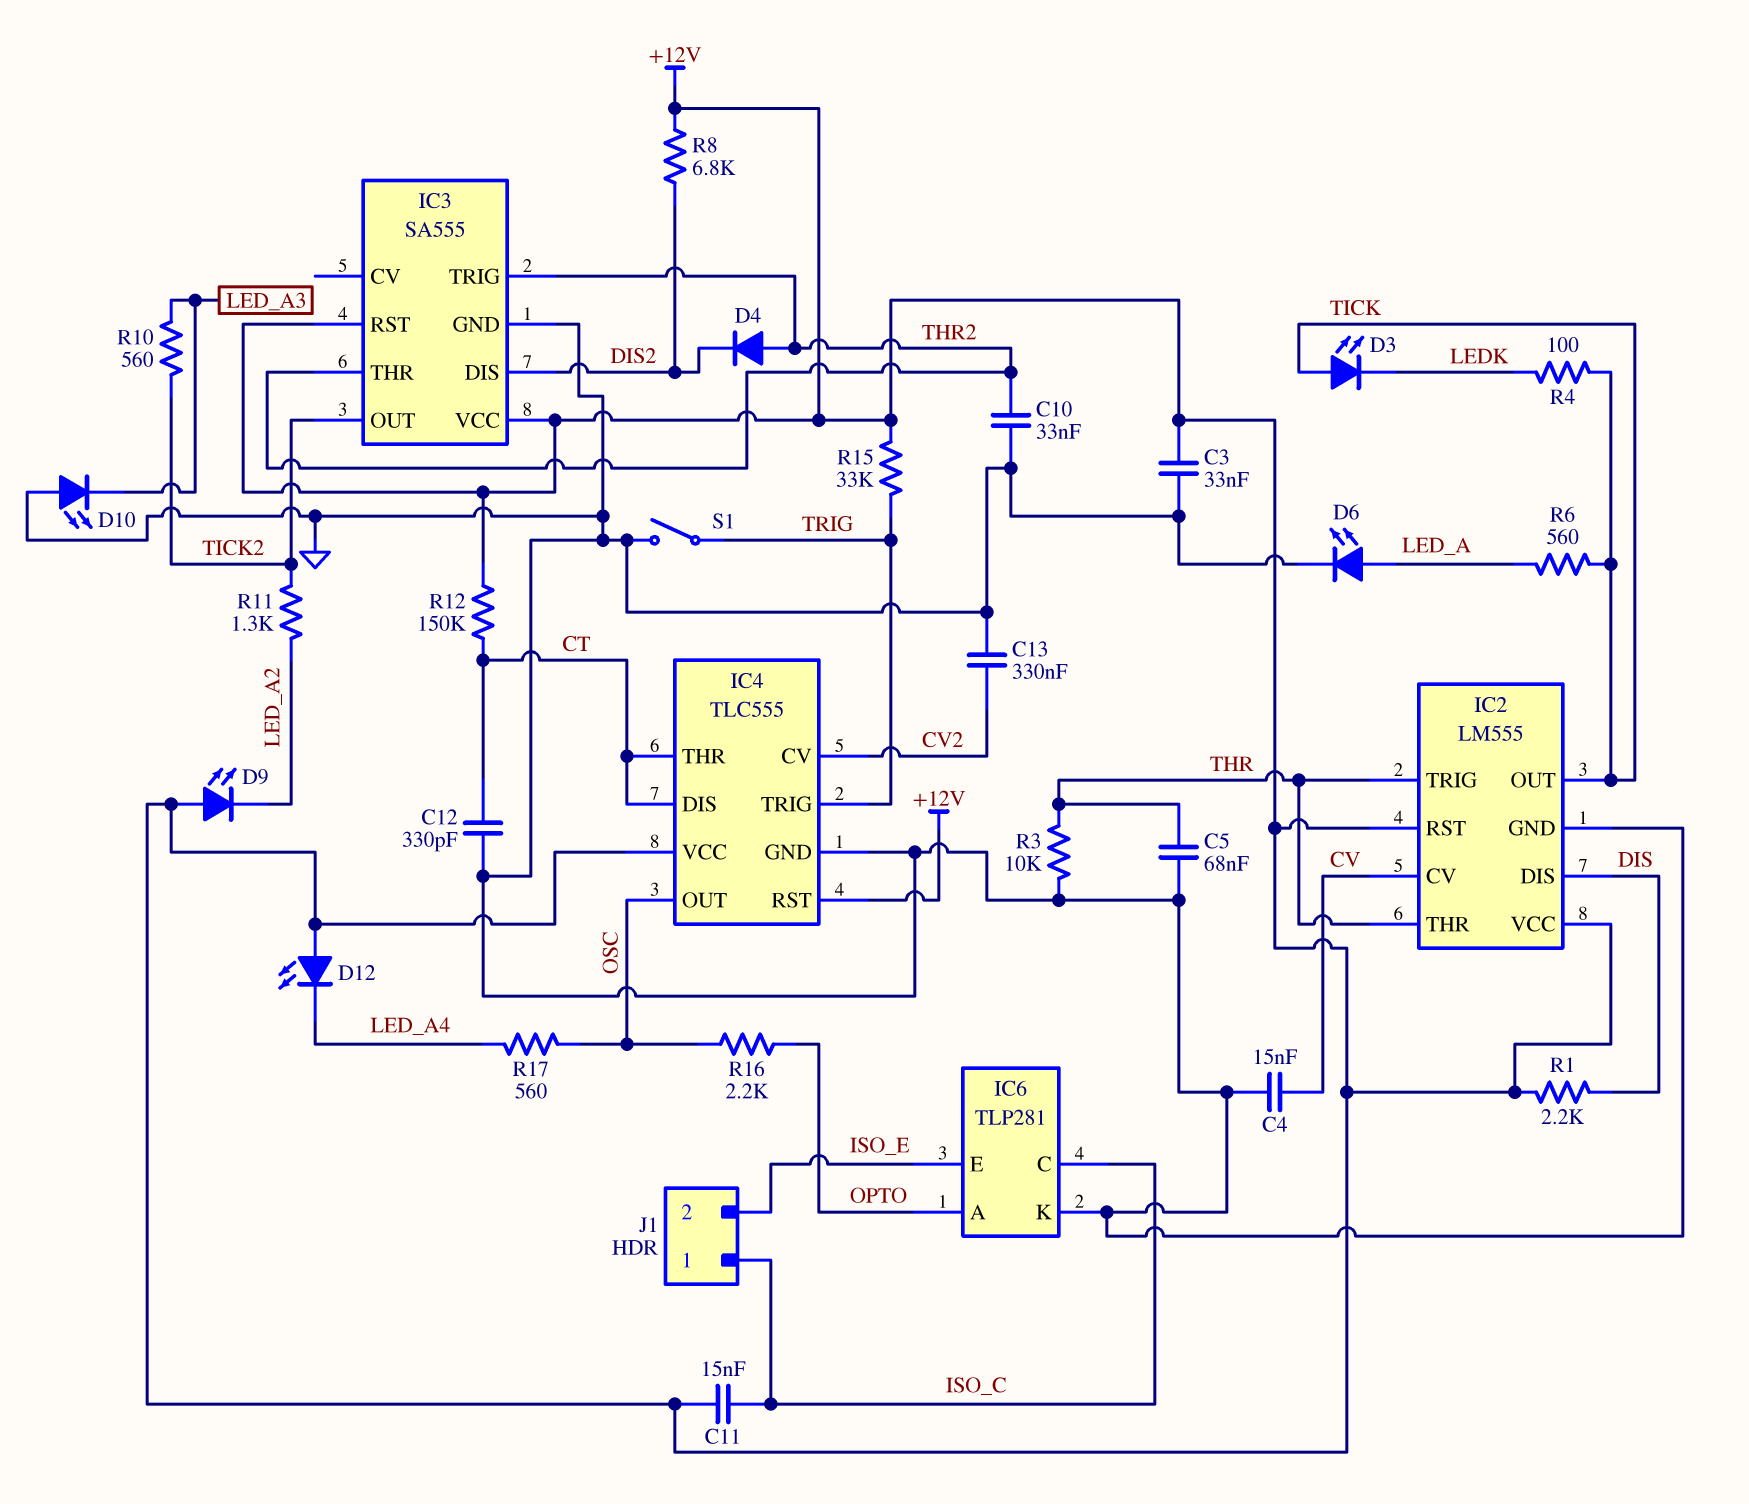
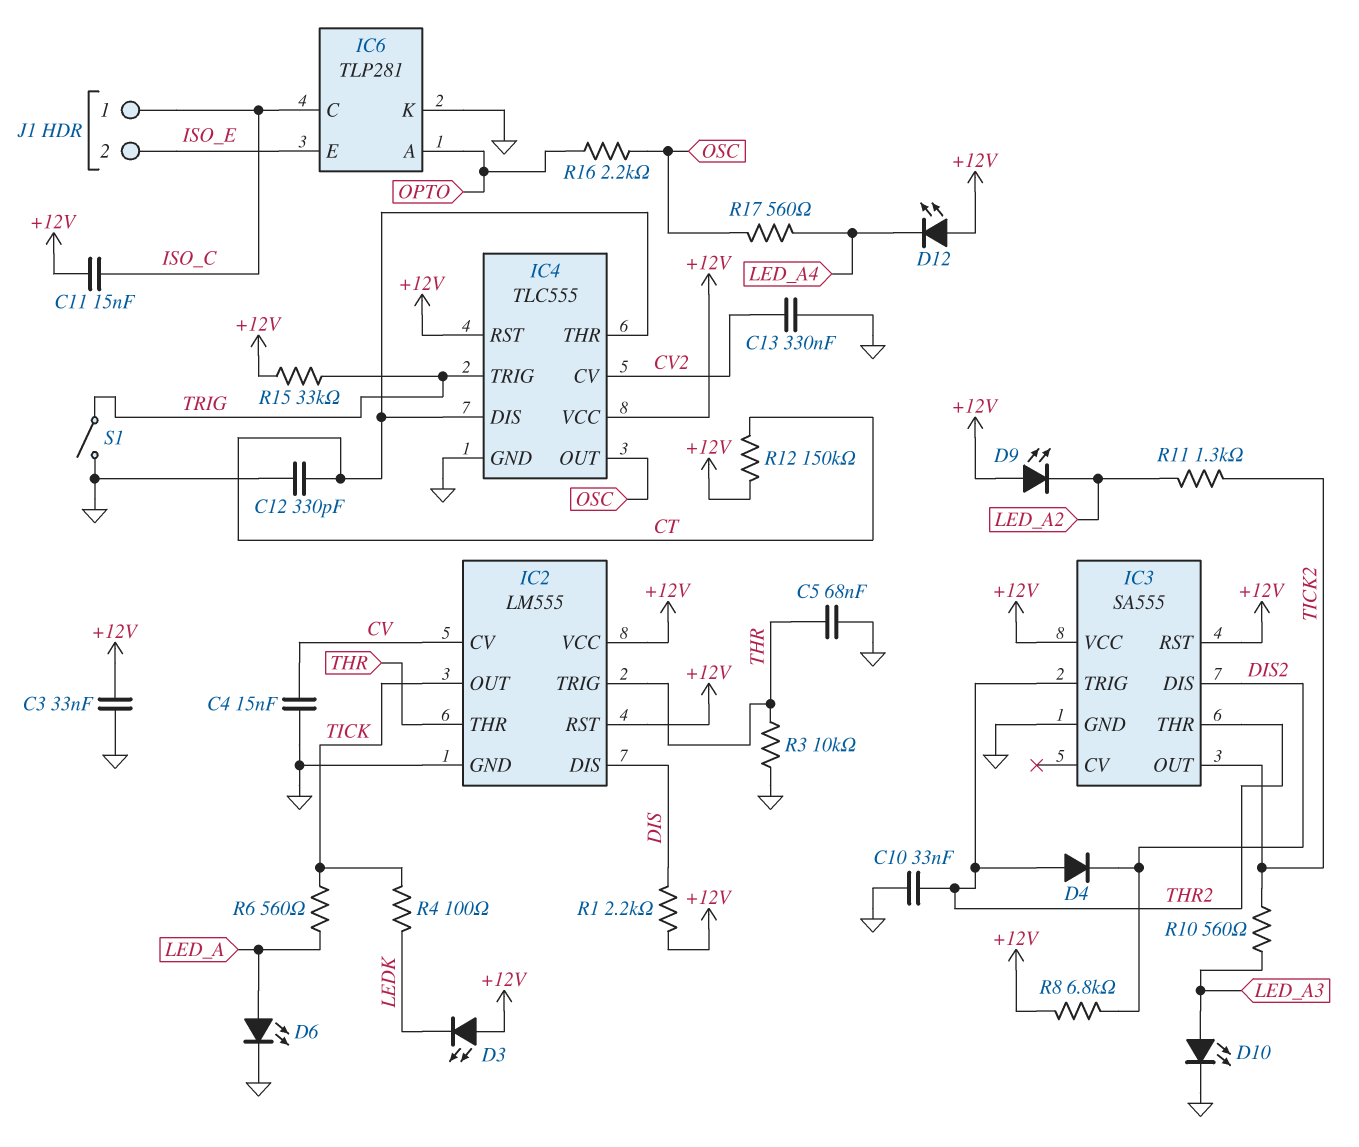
D3: LED (A TICK, K LEDK) -> LED (A +12V, K LEDK)
D10: LED (A GND, K LED_A3) -> LED (A LED_A3, K GND)

